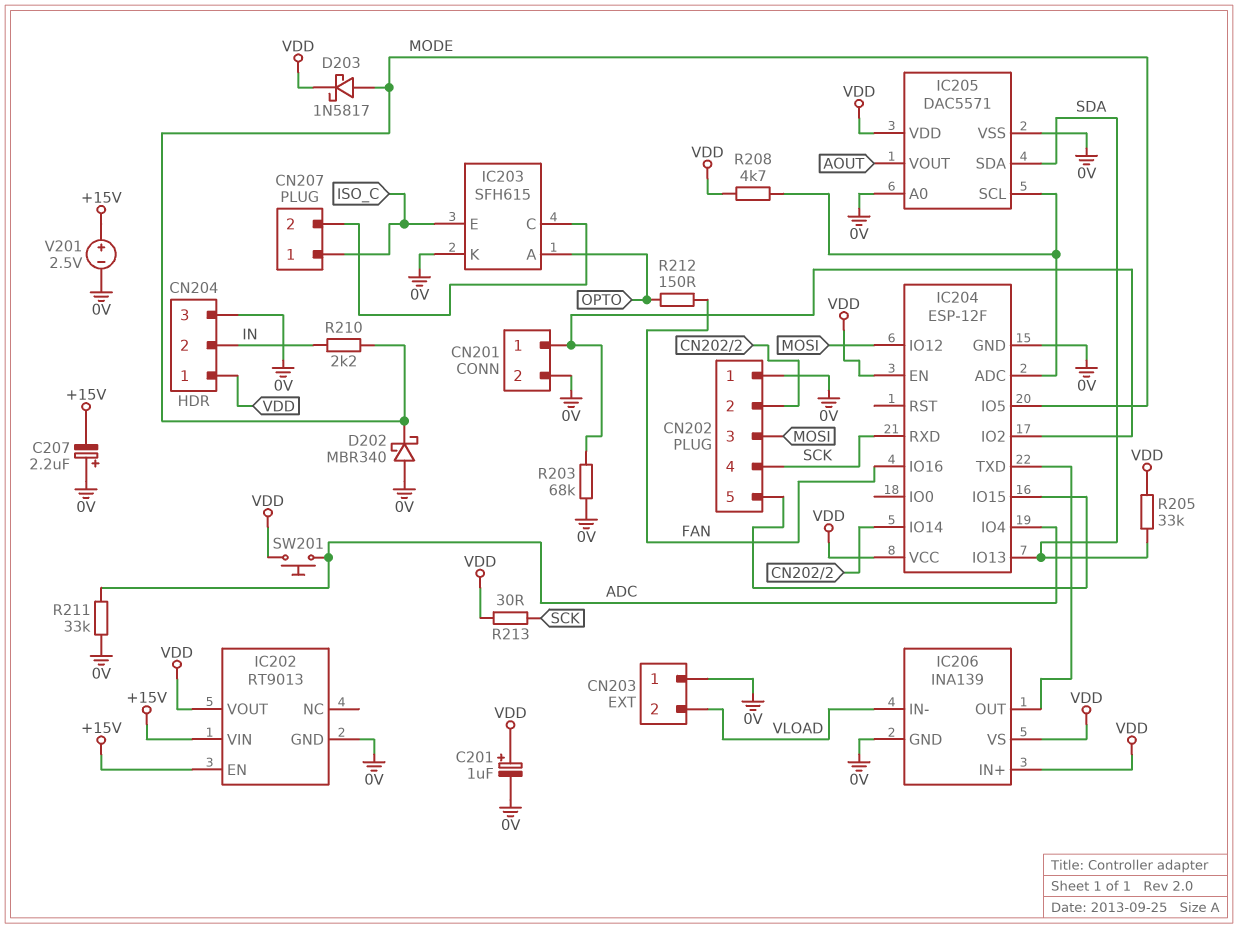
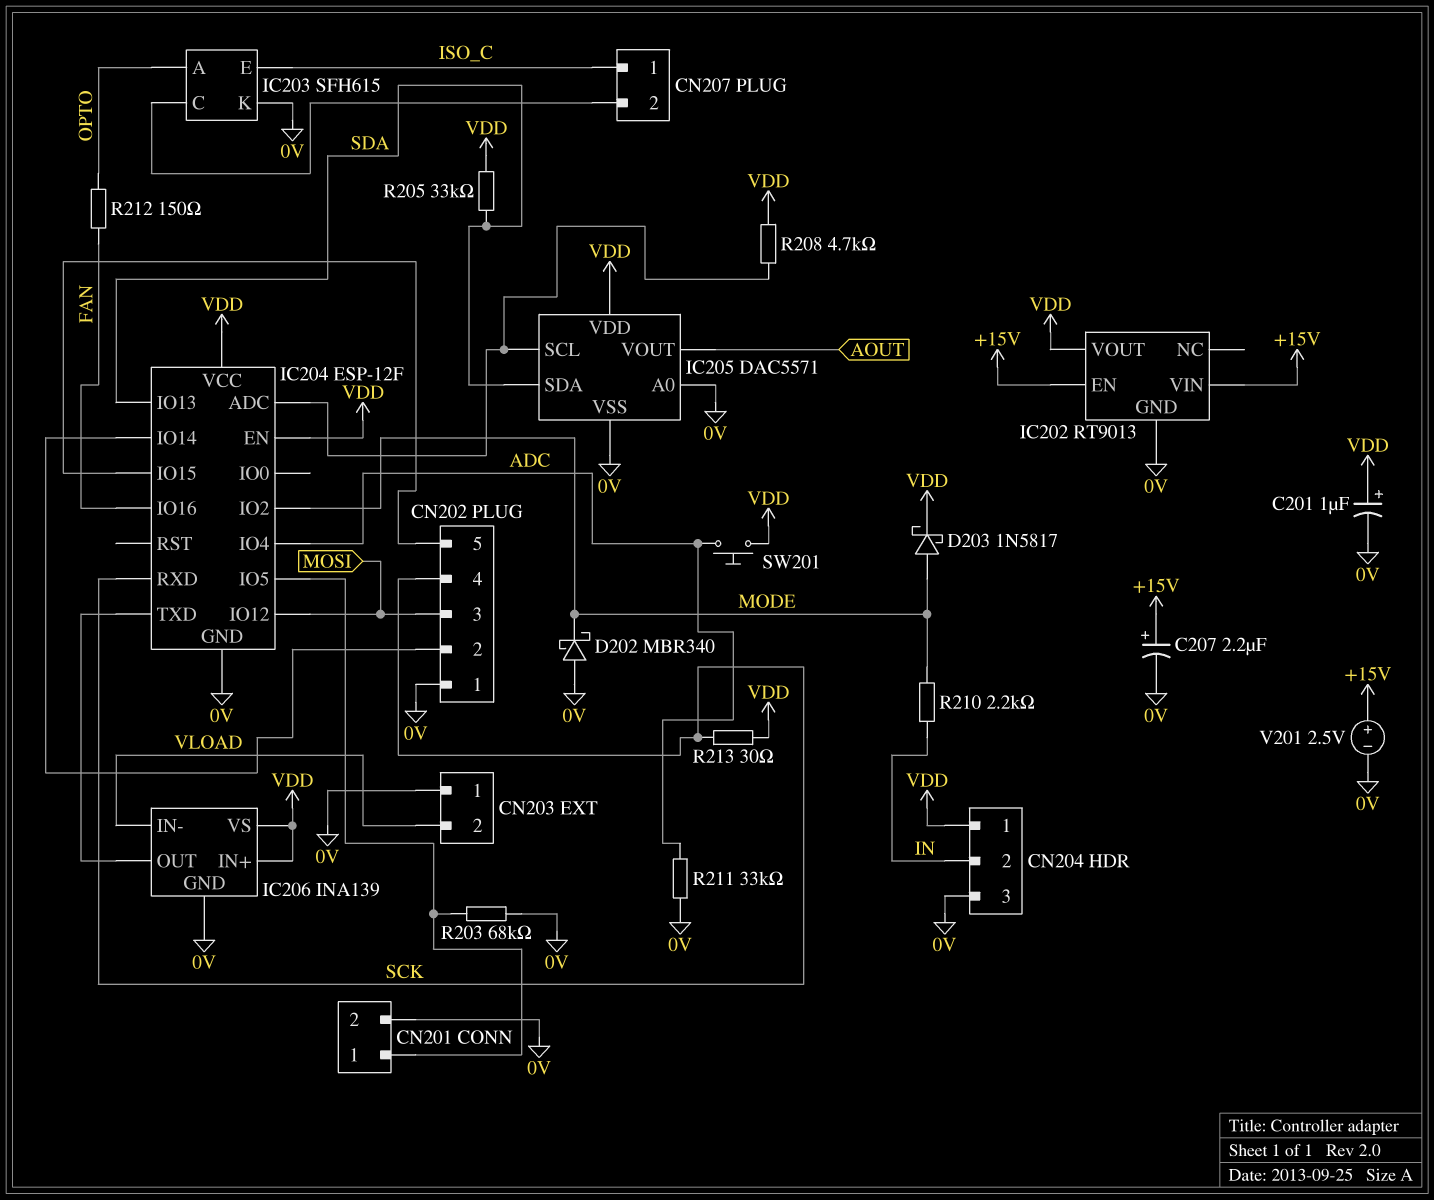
C207: 2.2uF (plus 0V, minus +15V) -> 2.2uF (plus +15V, minus 0V)
IC204 pin IO2: CN201/1 -> MODE
IC204 pin IO5: MODE -> CN201/1

